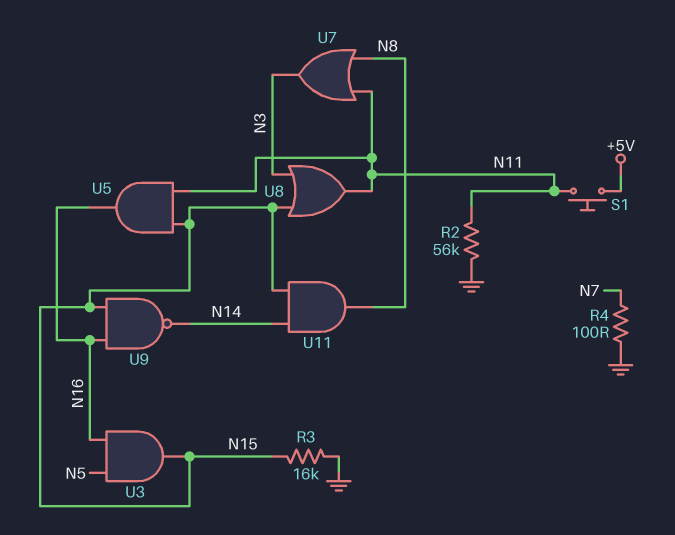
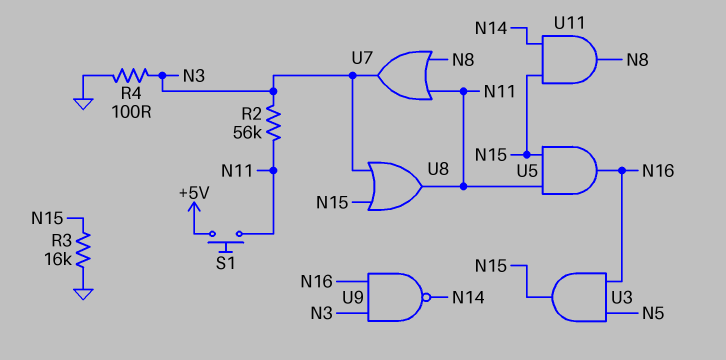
R2: 56k (GND, N11) -> 56k (N3, N11)
R4: 100 (GND, N7) -> 100 (GND, N3)
U9: NAND (in N15, in N16, out N14) -> NAND (in N3, in N16, out N14)

